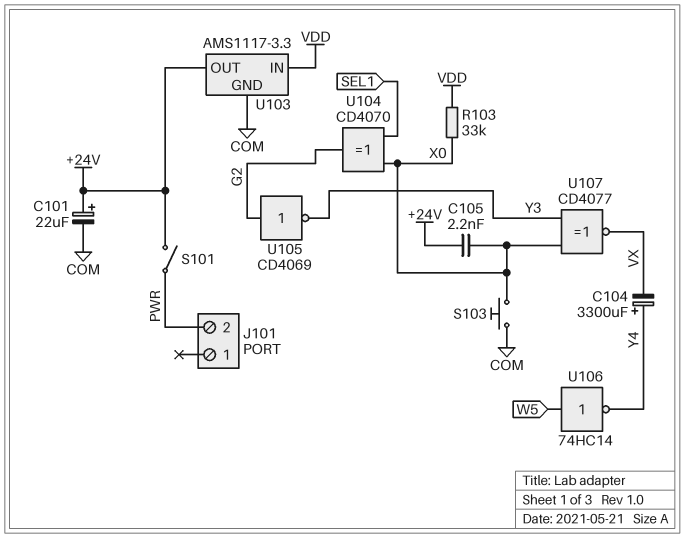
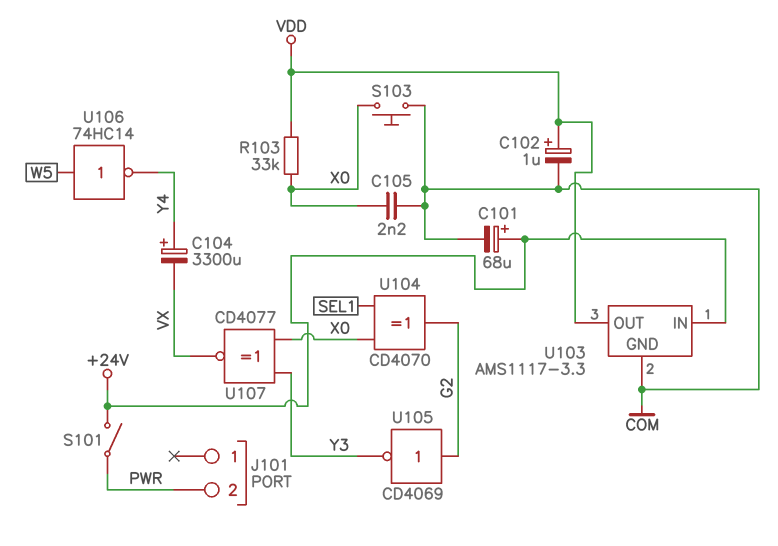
C101: 22uF (plus +24V, minus COM) -> 68uF (plus +24V, minus COM)
C102: none -> 1uF (plus VDD, minus COM)
C105: 2.2nF (+24V, X0) -> 2.2nF (COM, X0)
U103 pin IN: VDD -> +24V
U103 pin OUT: +24V -> VDD

